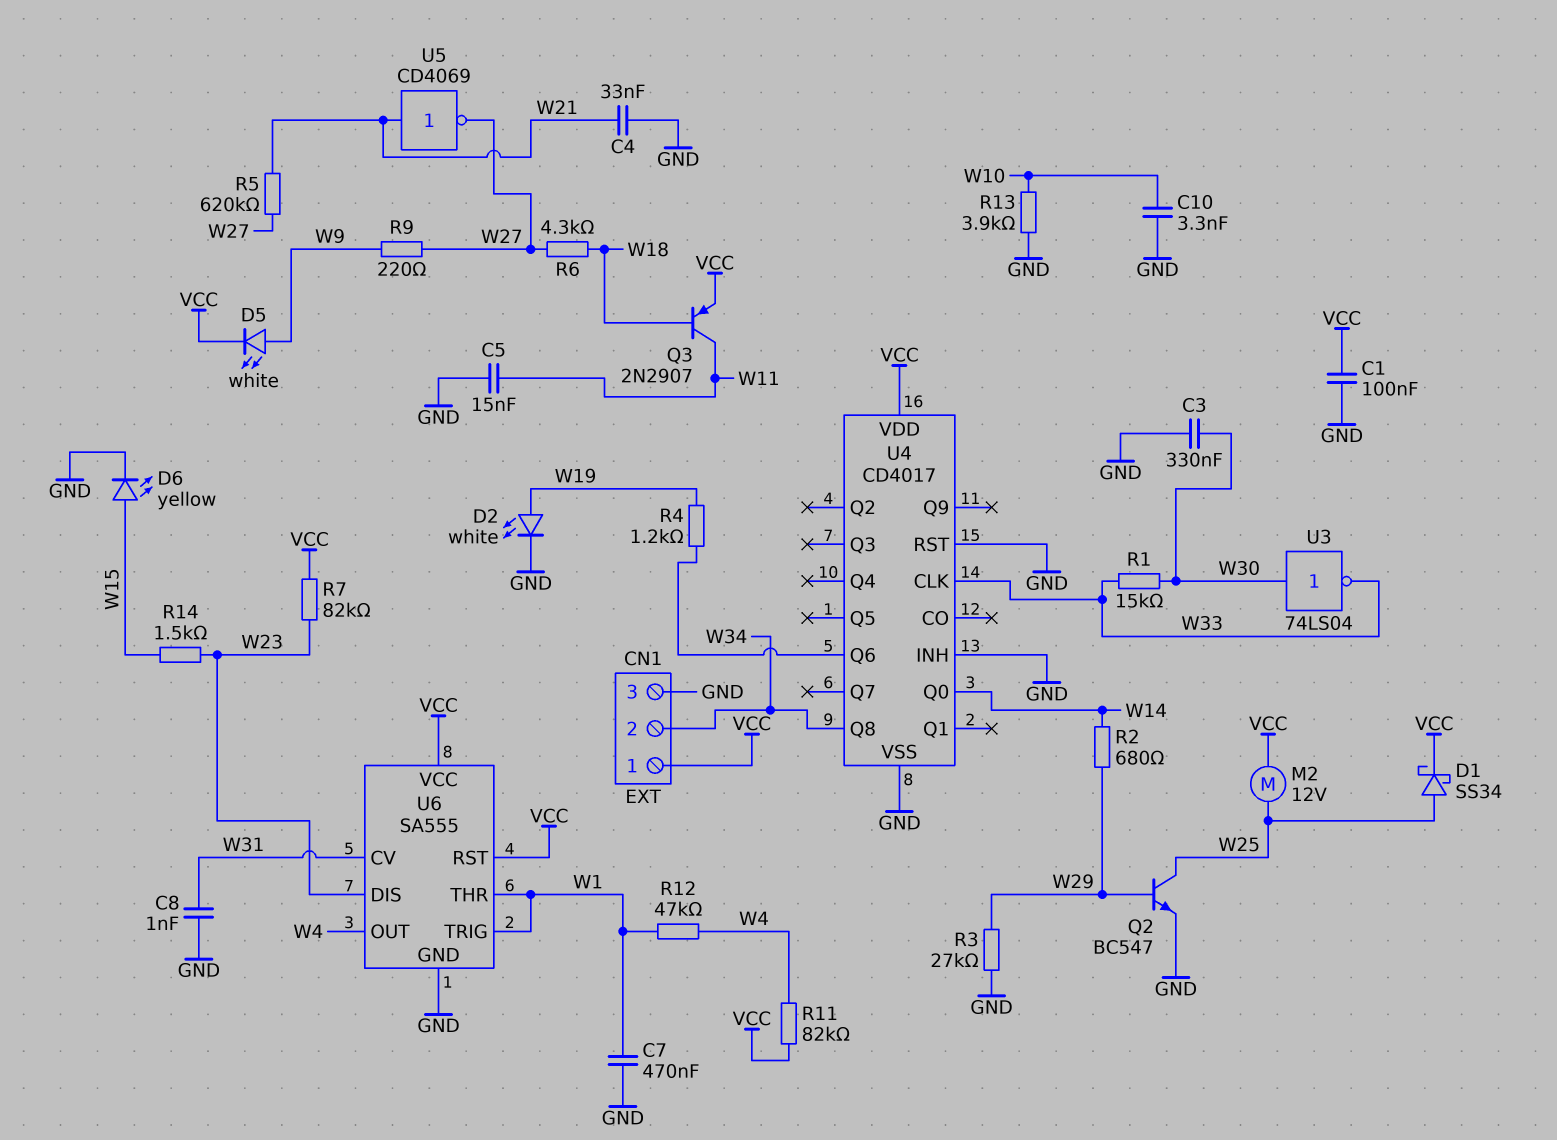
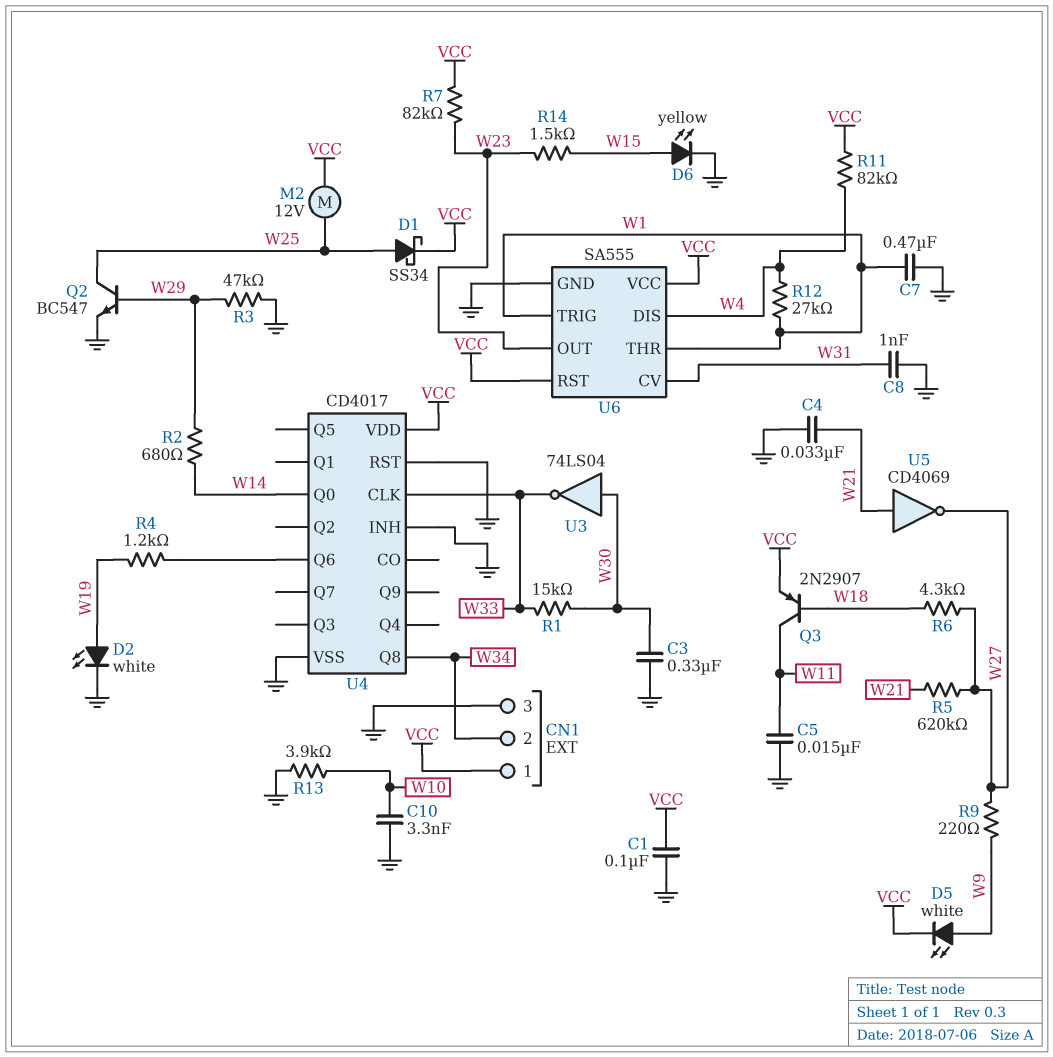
R3: 27k (GND, W29) -> 47k (GND, W29)
R12: 47k (W1, W4) -> 27k (W1, W4)
U6 pin DIS: W23 -> W4
U6 pin OUT: W4 -> W23

